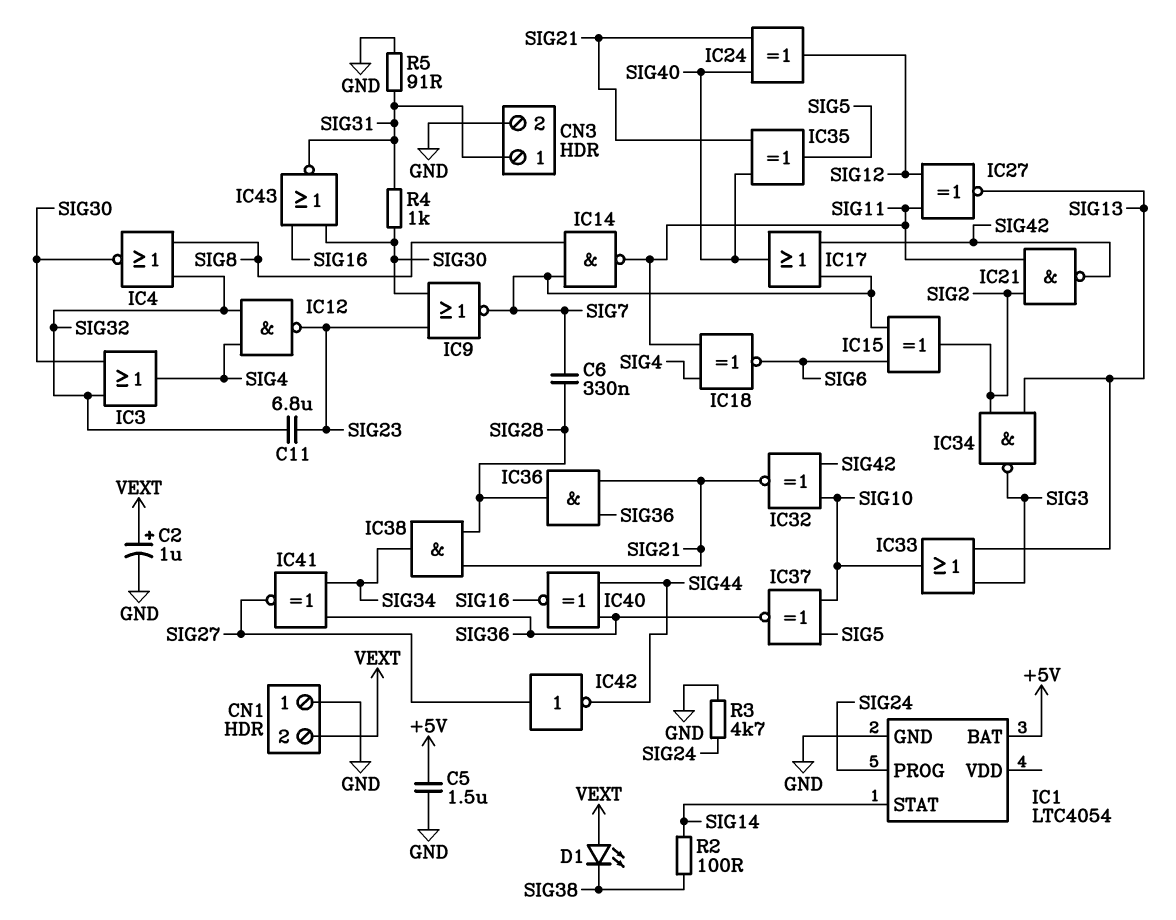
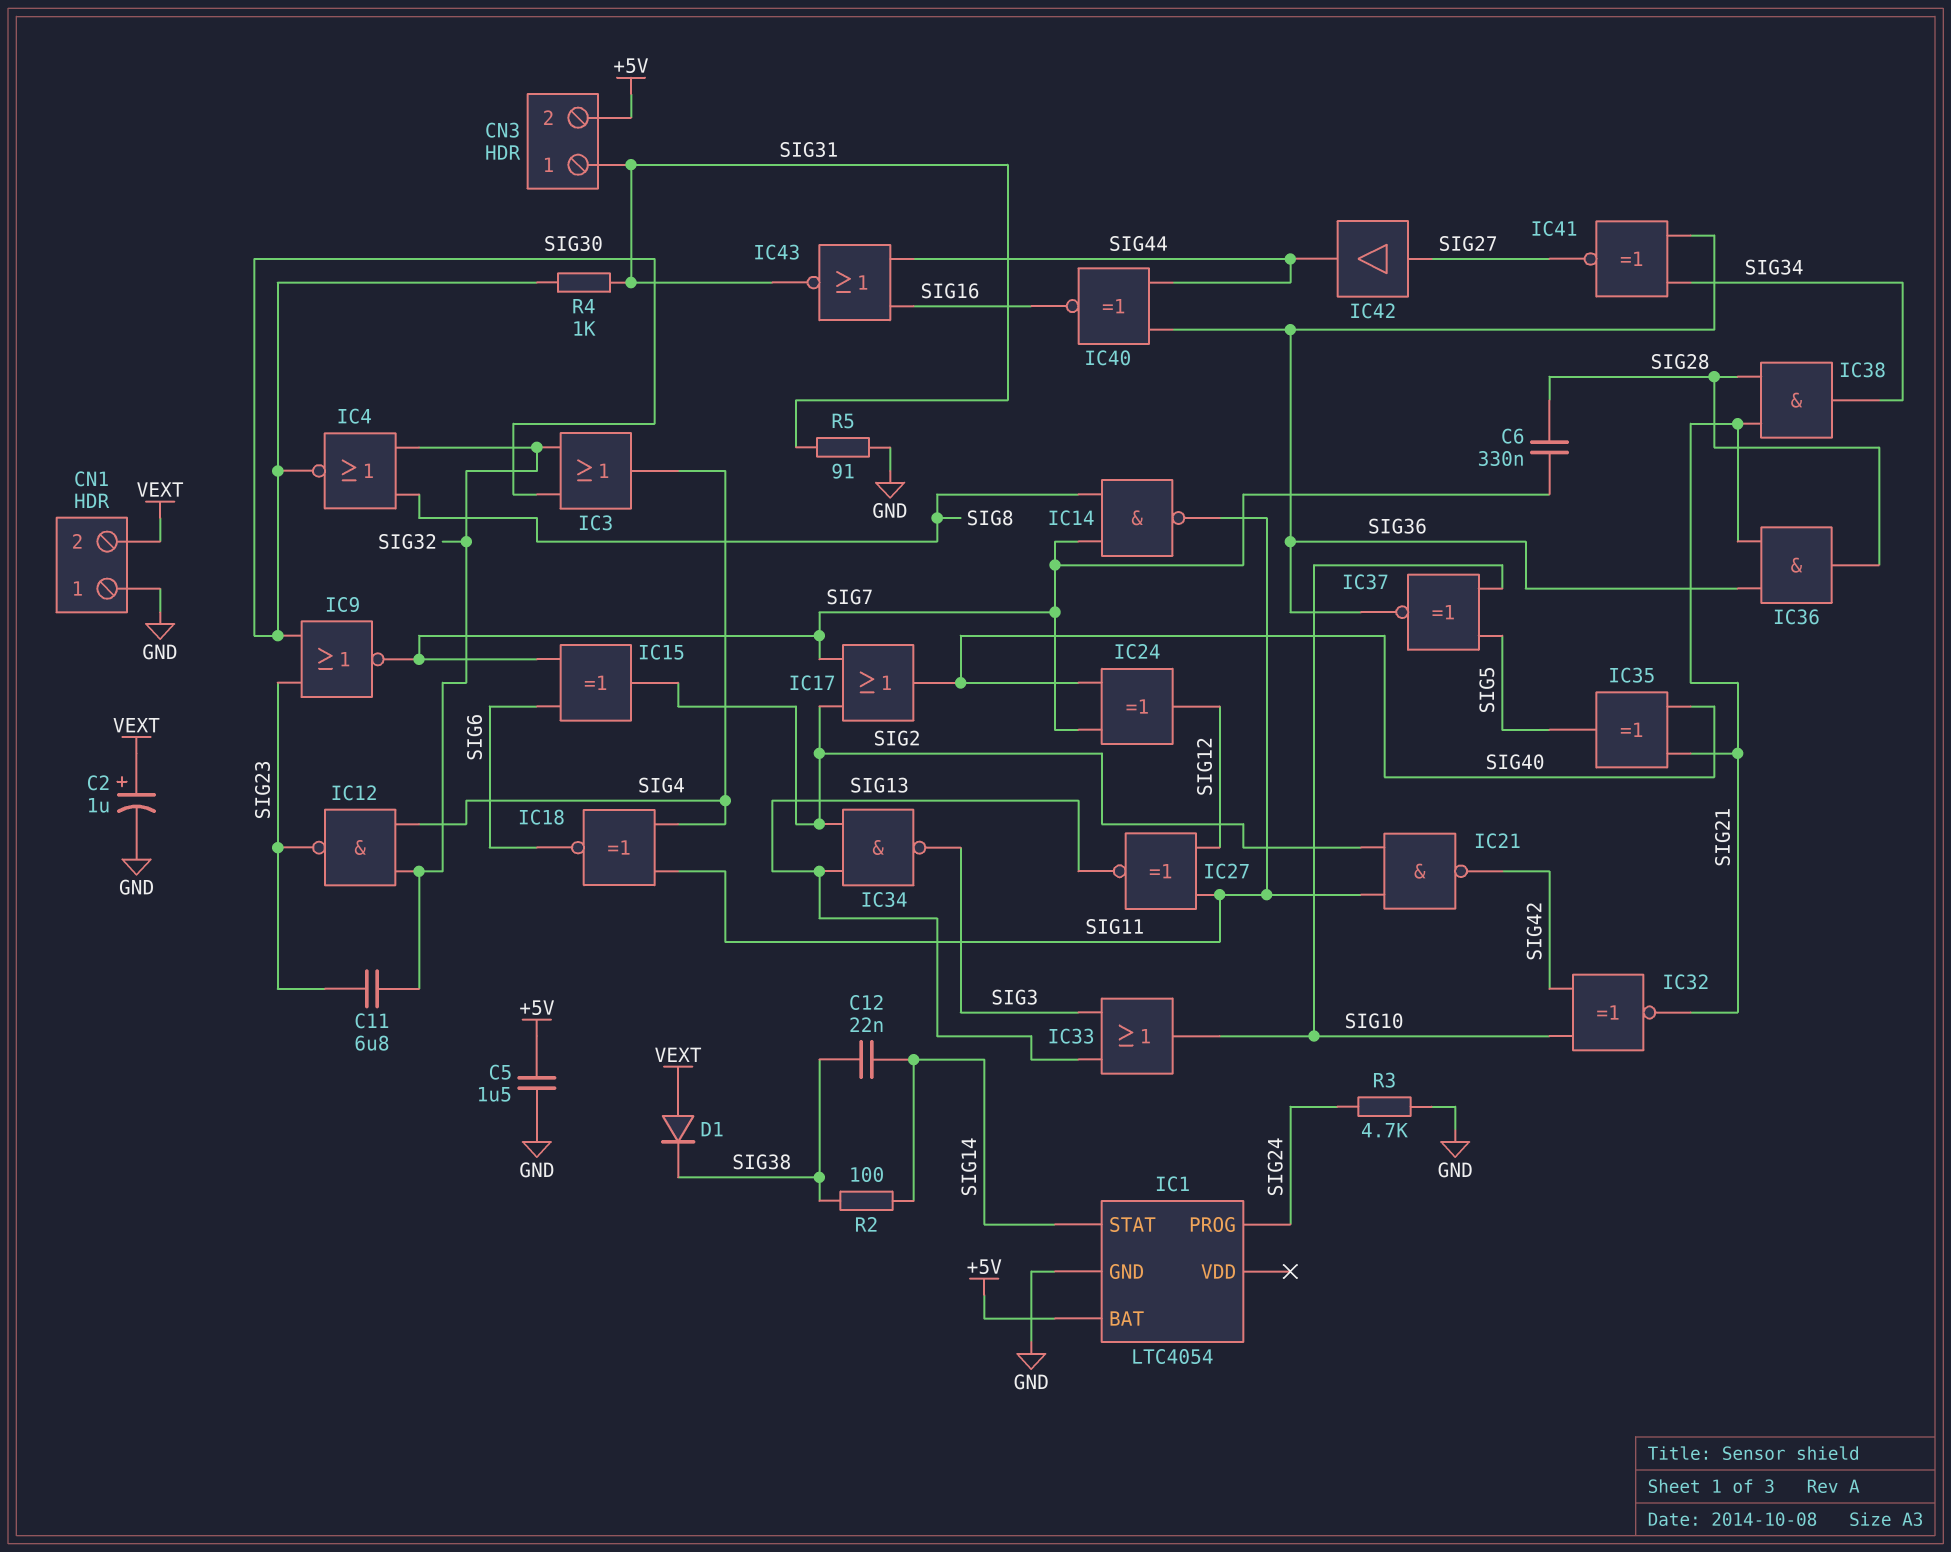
C12: none -> 22nF (SIG14, SIG38)
CN3 pin 2: GND -> +5V
D1: LED (A VEXT, K SIG38) -> diode (A VEXT, K SIG38)
IC17: OR (in SIG7, in SIG42, out SIG40) -> OR (in SIG2, in SIG7, out SIG40)
IC24: XOR (in SIG21, in SIG40, out SIG12) -> XOR (in SIG7, in SIG40, out SIG12)
IC42: NOT (in SIG27, out SIG44) -> buffer (in SIG27, out SIG44)
IC43: NOR (in SIG16, in SIG30, out SIG31) -> NOR (in SIG16, in SIG44, out SIG31)

